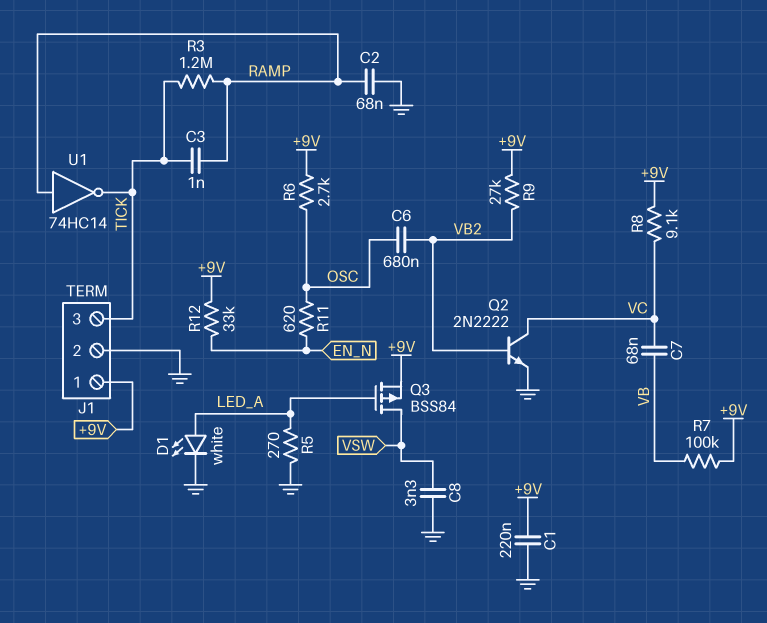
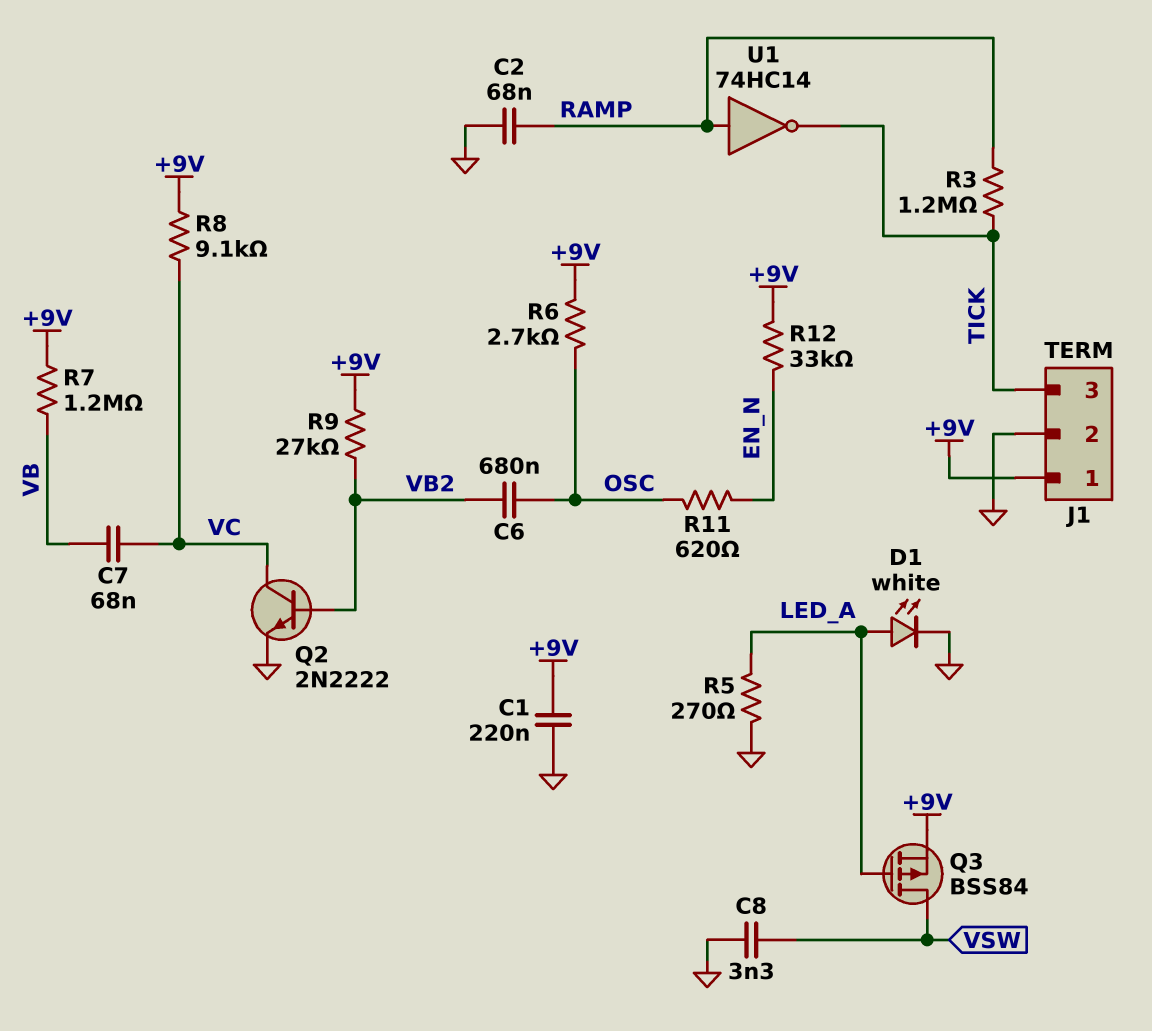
C3: 1nF (RAMP, TICK) -> none
R7: 100k (+9V, VB) -> 1.2M (+9V, VB)

